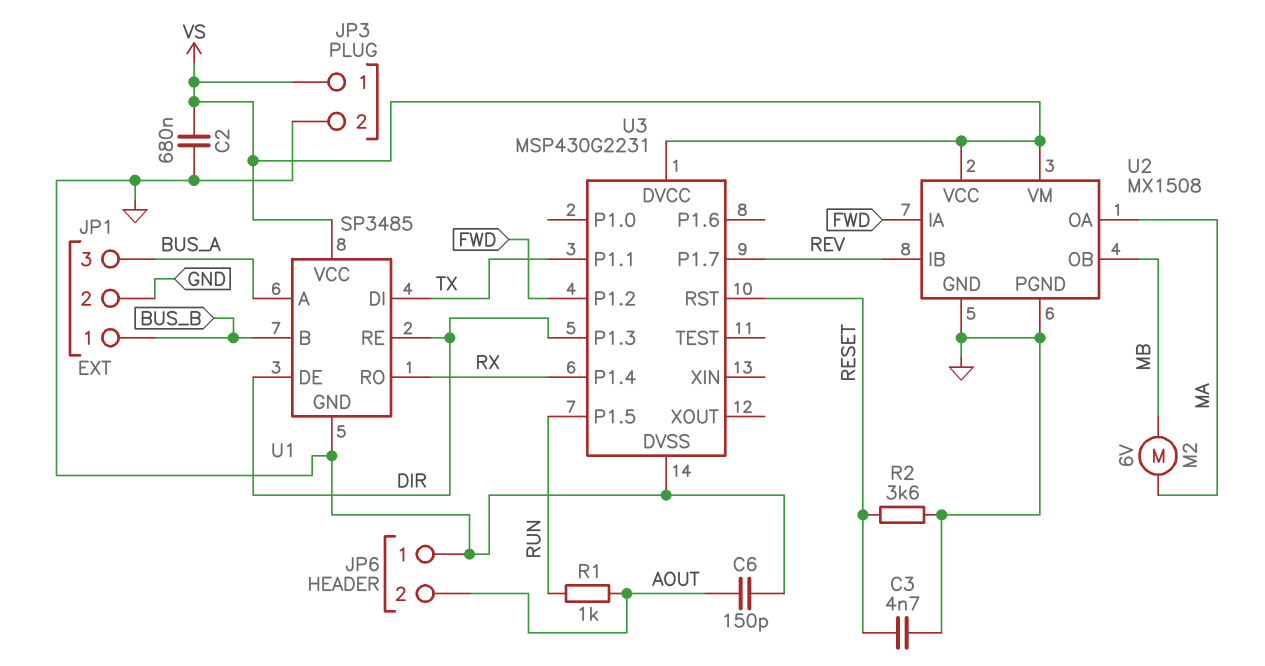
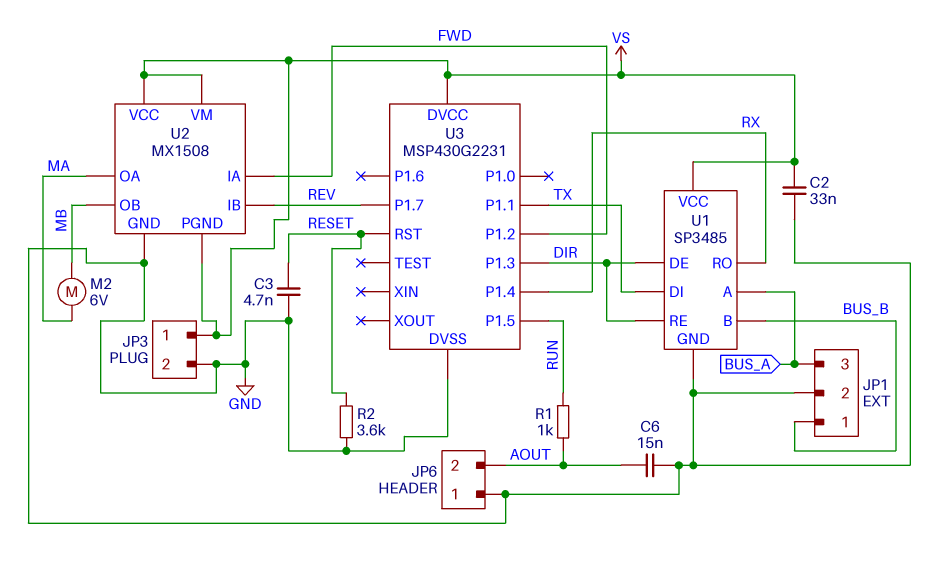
C2: 680nF (GND, VS) -> 33nF (GND, VS)
C6: 150pF (AOUT, GND) -> 15nF (AOUT, GND)
U2 pin PGND: GND -> VS

